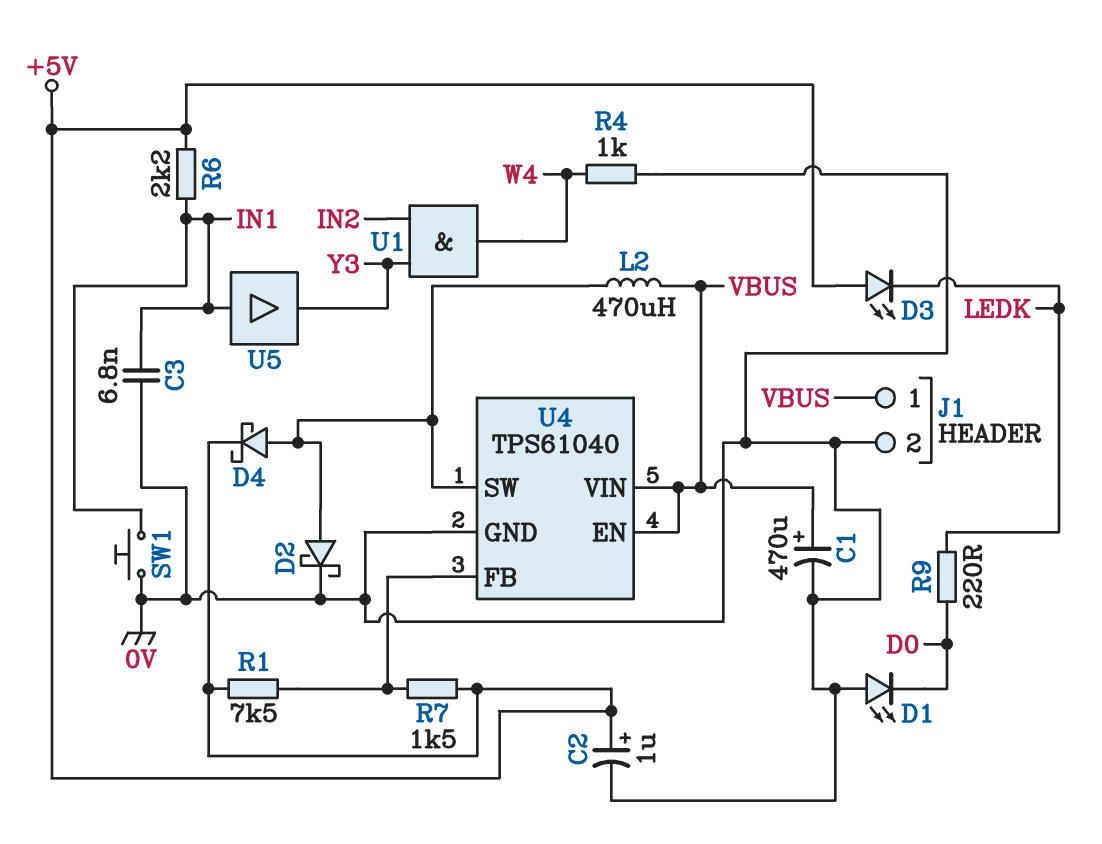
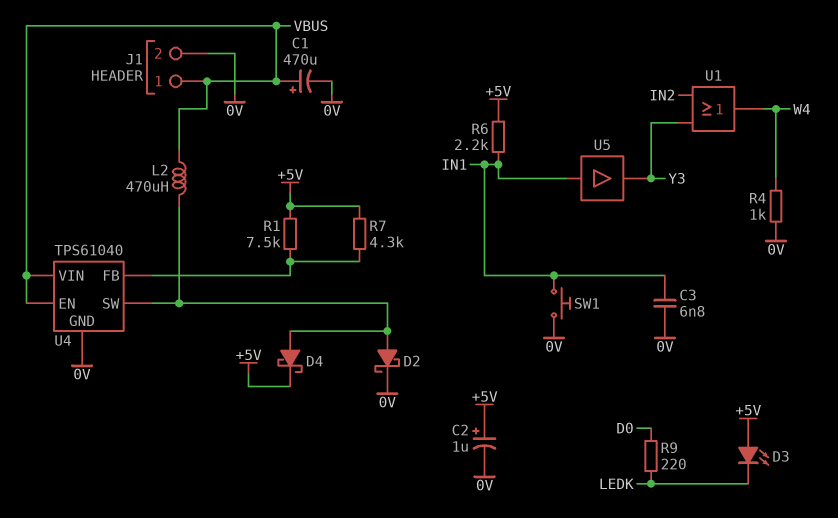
D1: LED (A 0V, K D0) -> none
R7: 1.5k (+5V, U4/FB) -> 4.3k (+5V, U4/FB)
U1: AND (in IN2, in Y3, out W4) -> OR (in IN2, in Y3, out W4)

